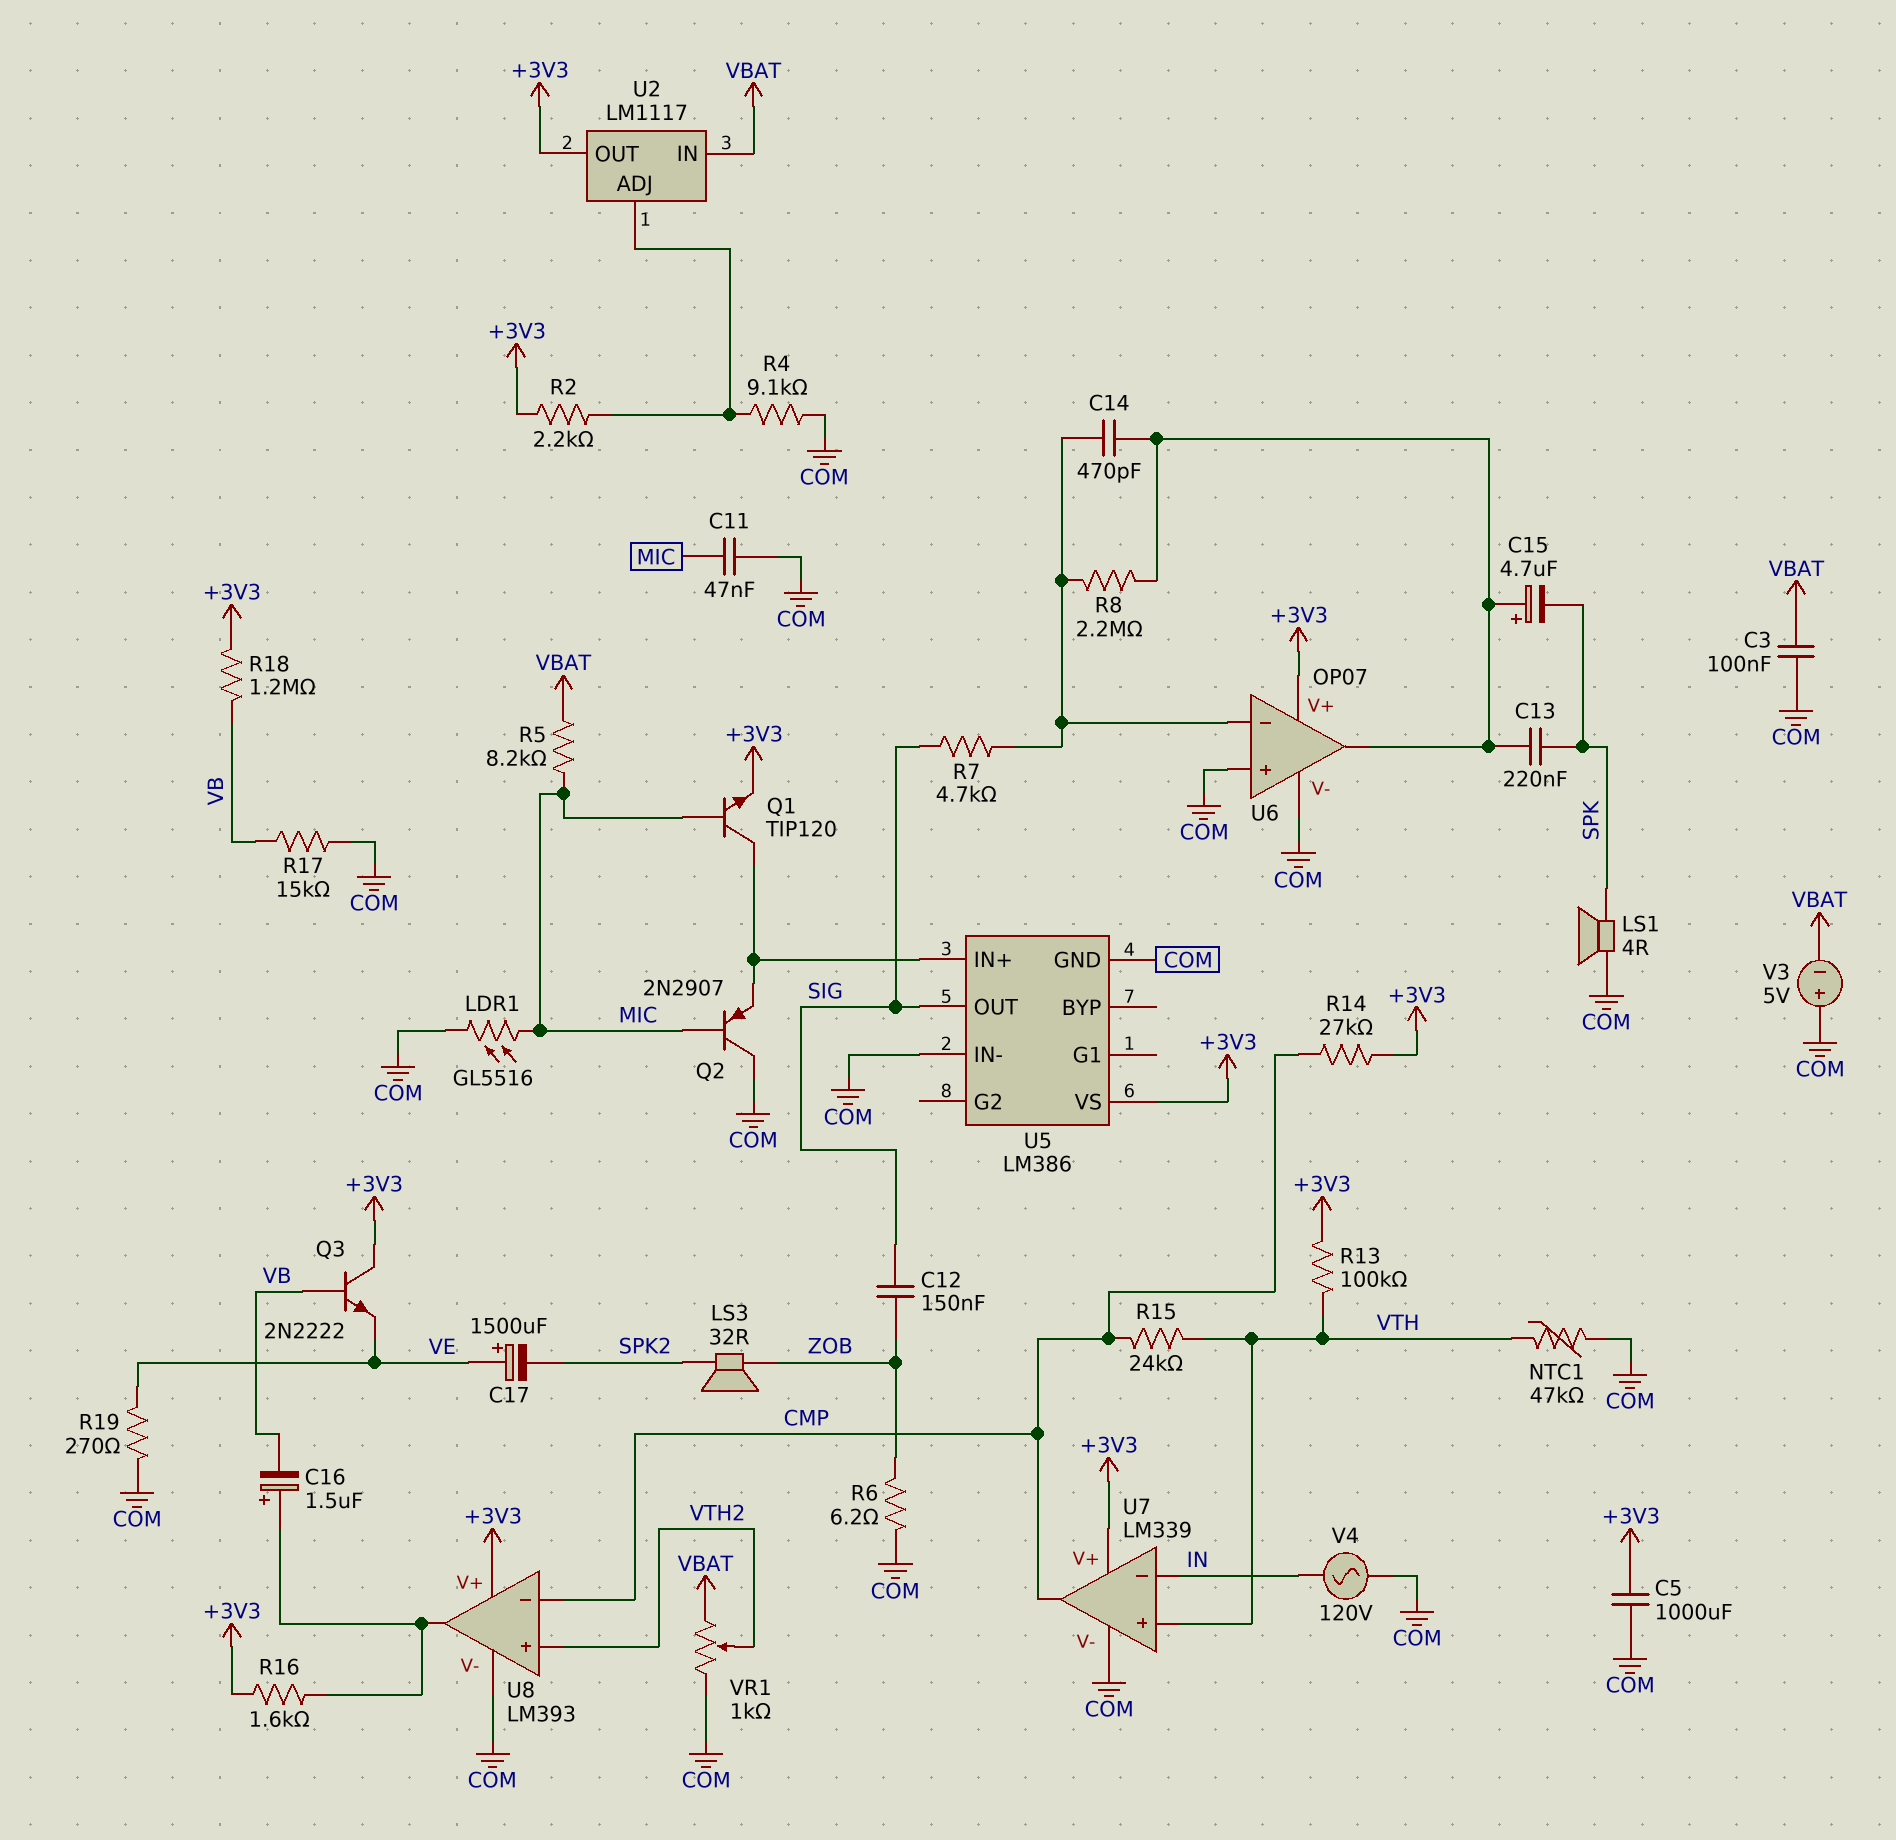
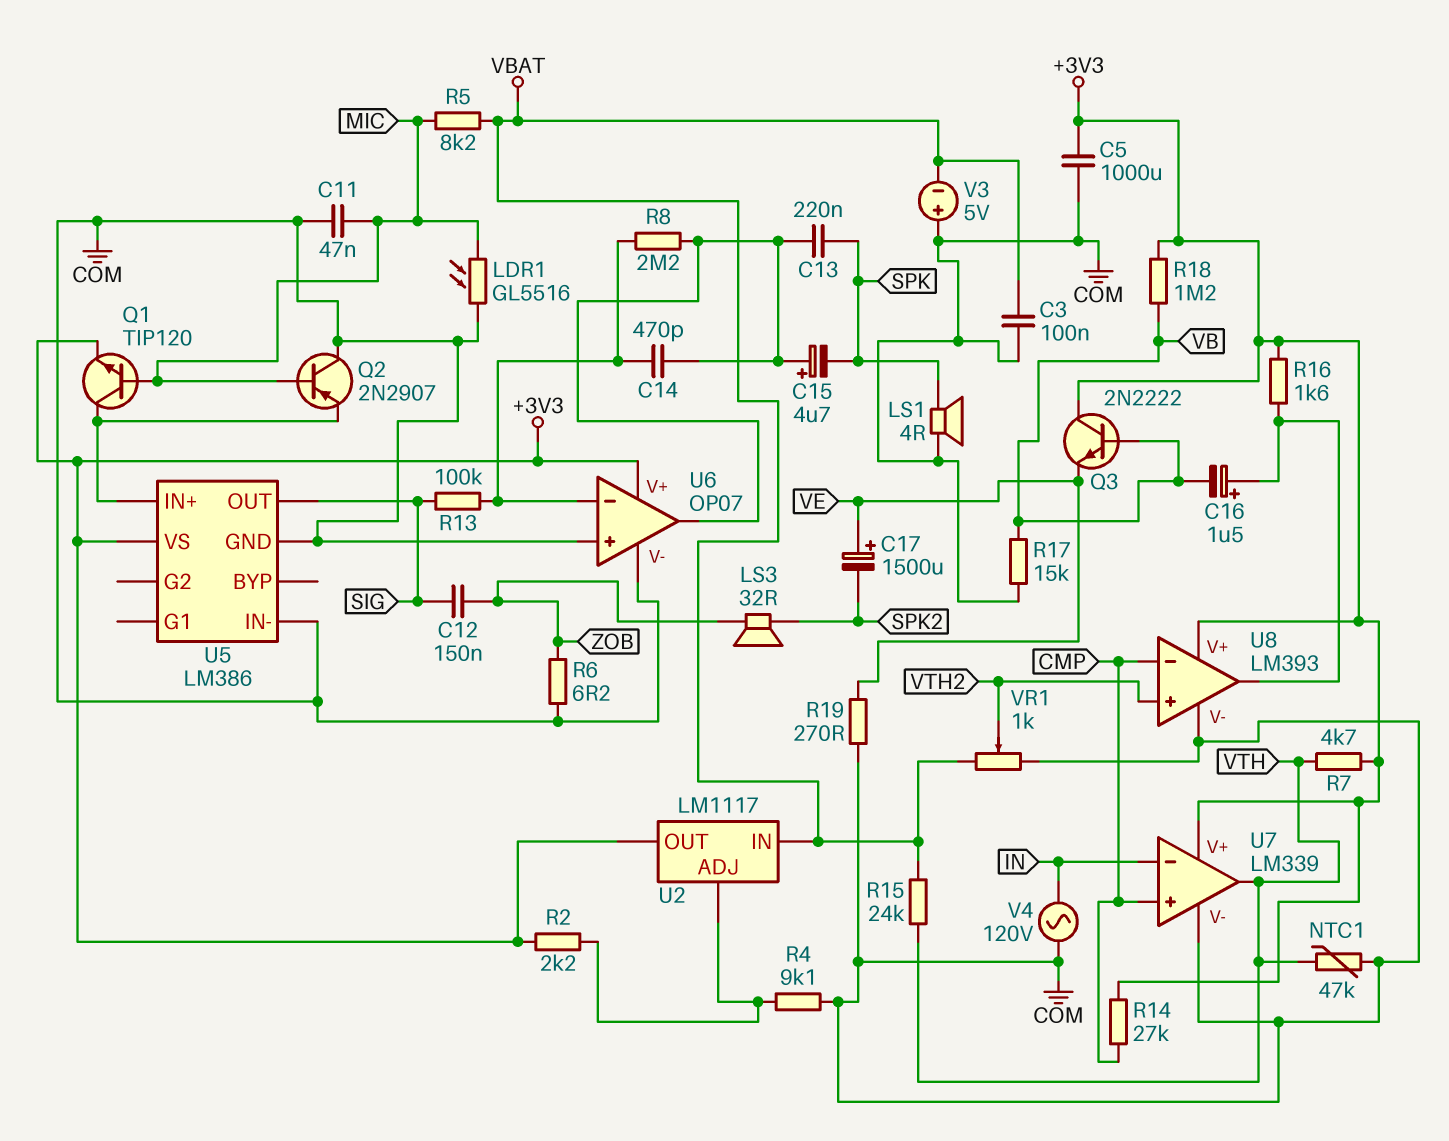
R7: 4.7k (SIG, U6/in-) -> 4.7k (+3V3, VTH)
R13: 100k (+3V3, VTH) -> 100k (SIG, U6/in-)
R15: 24k (CMP, VTH) -> 24k (VBAT, VTH)
U7 pin in+: VTH -> CMP
U7 pin out: CMP -> VTH

